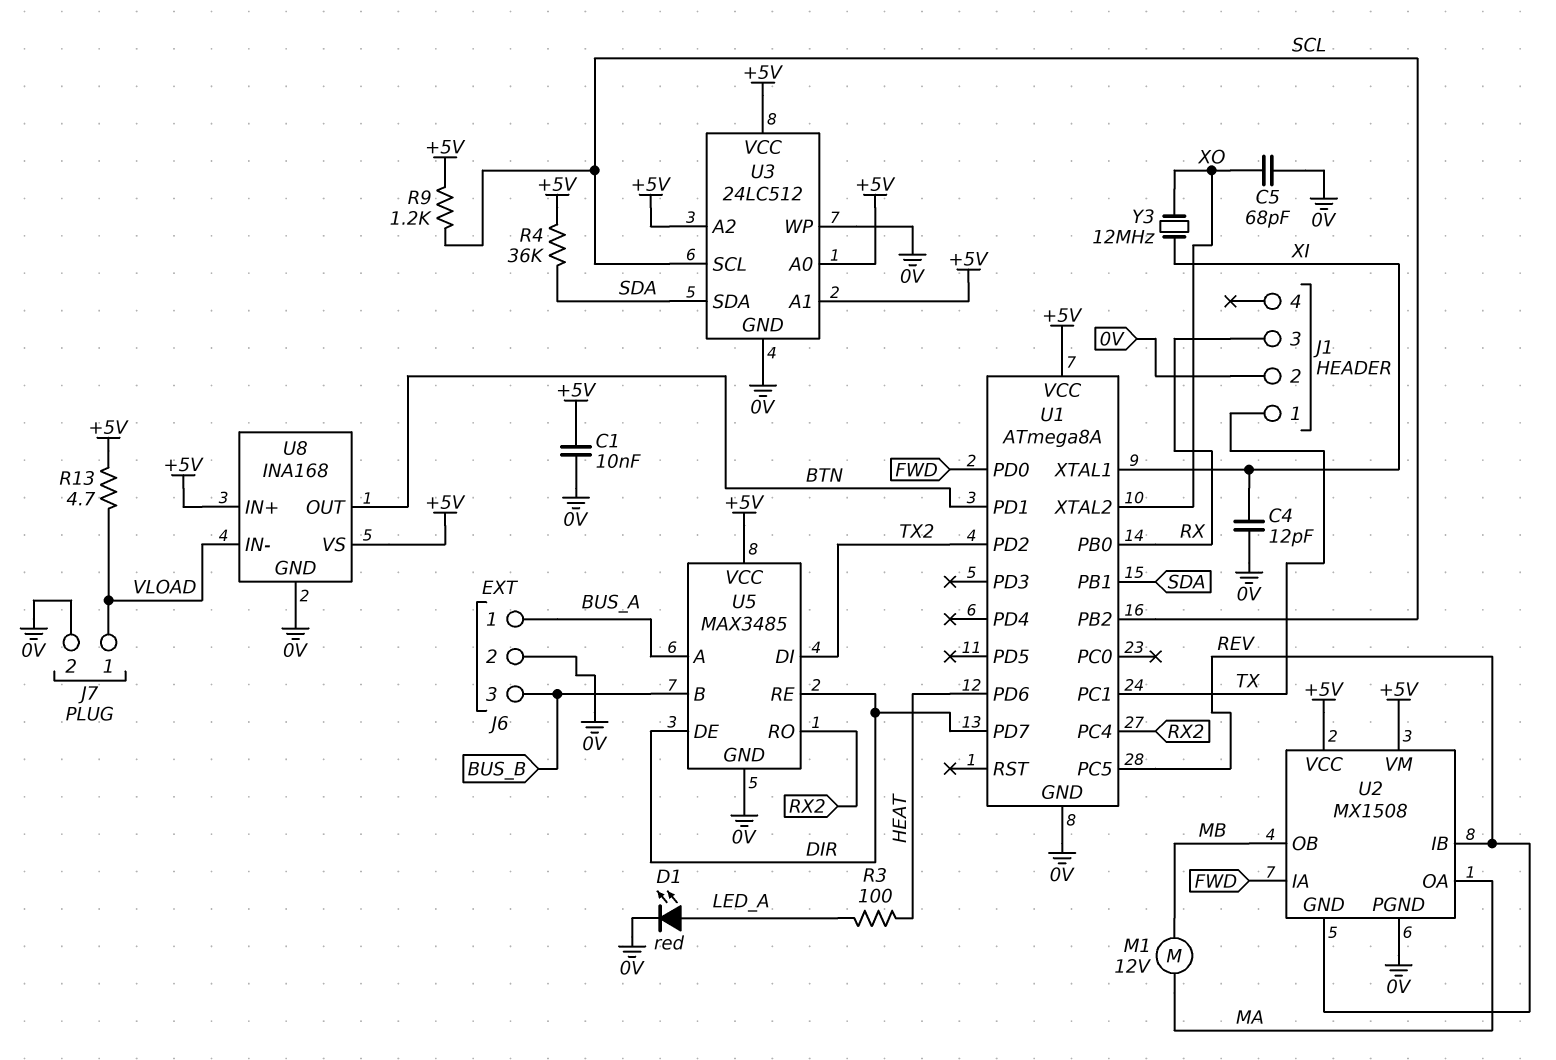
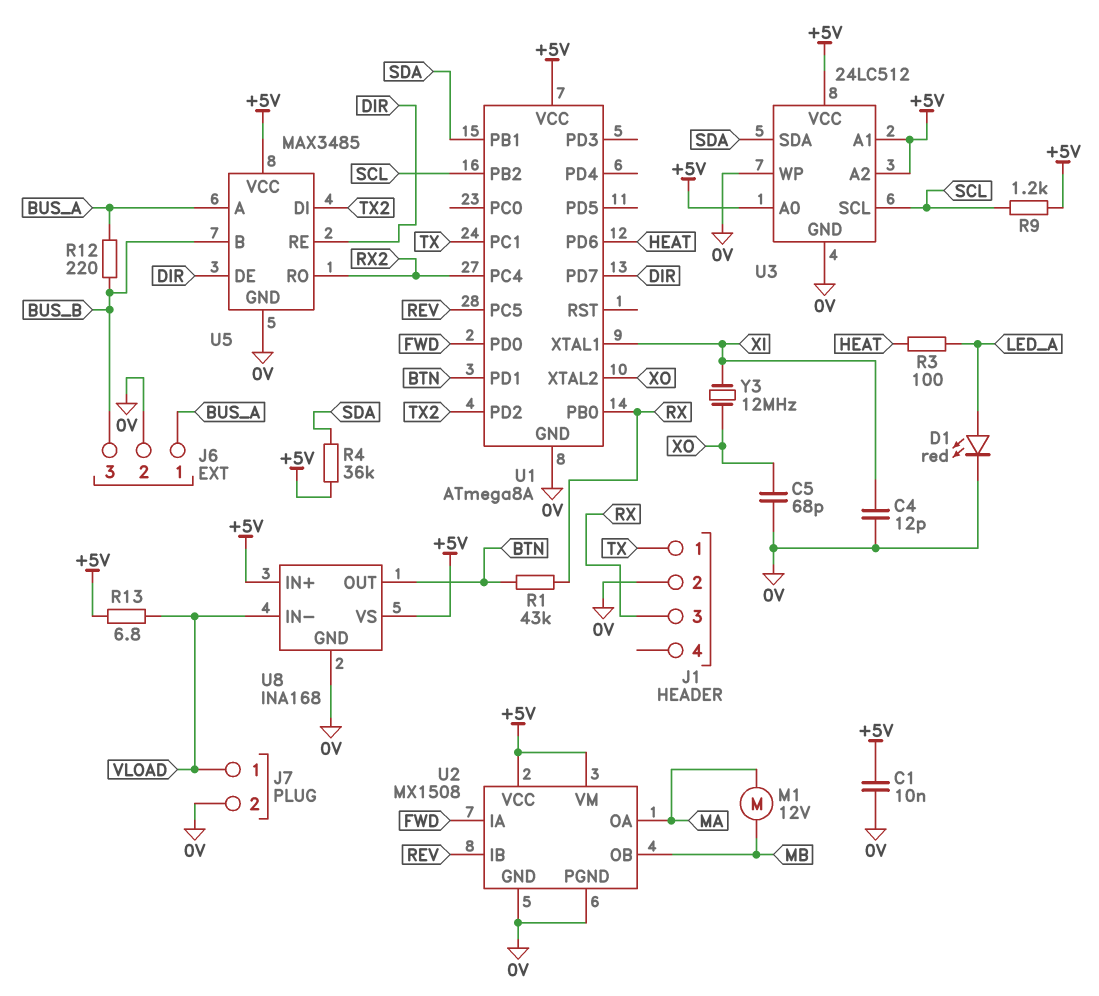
R1: none -> 43k (BTN, RX)
R12: none -> 220 (BUS_A, BUS_B)
R13: 4.7 (+5V, VLOAD) -> 6.8 (+5V, VLOAD)
U2 pin GND: REV -> 0V

